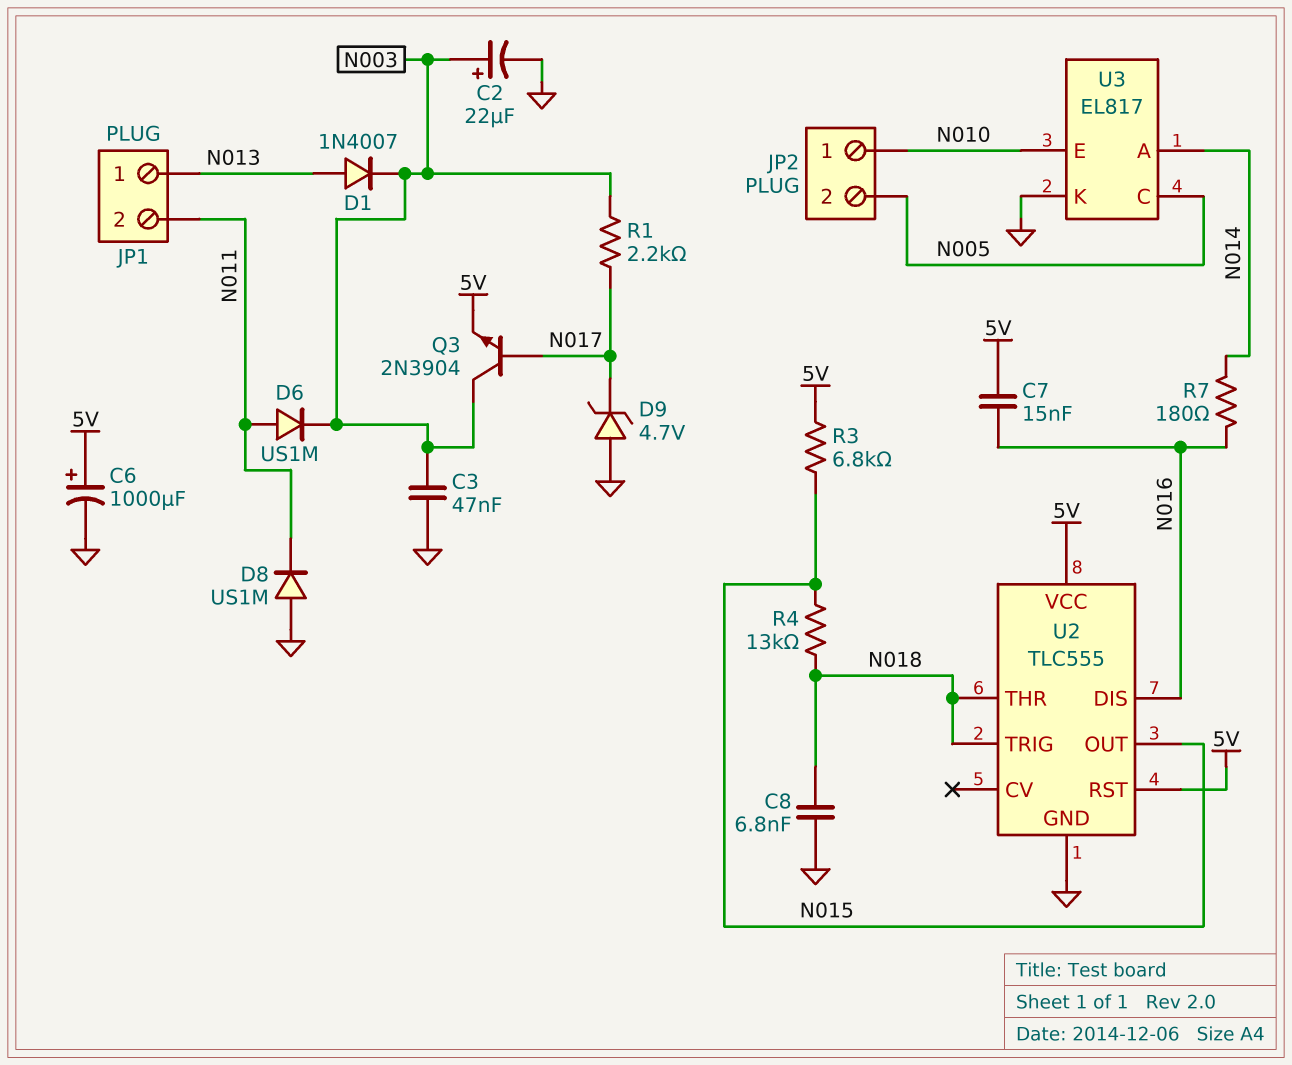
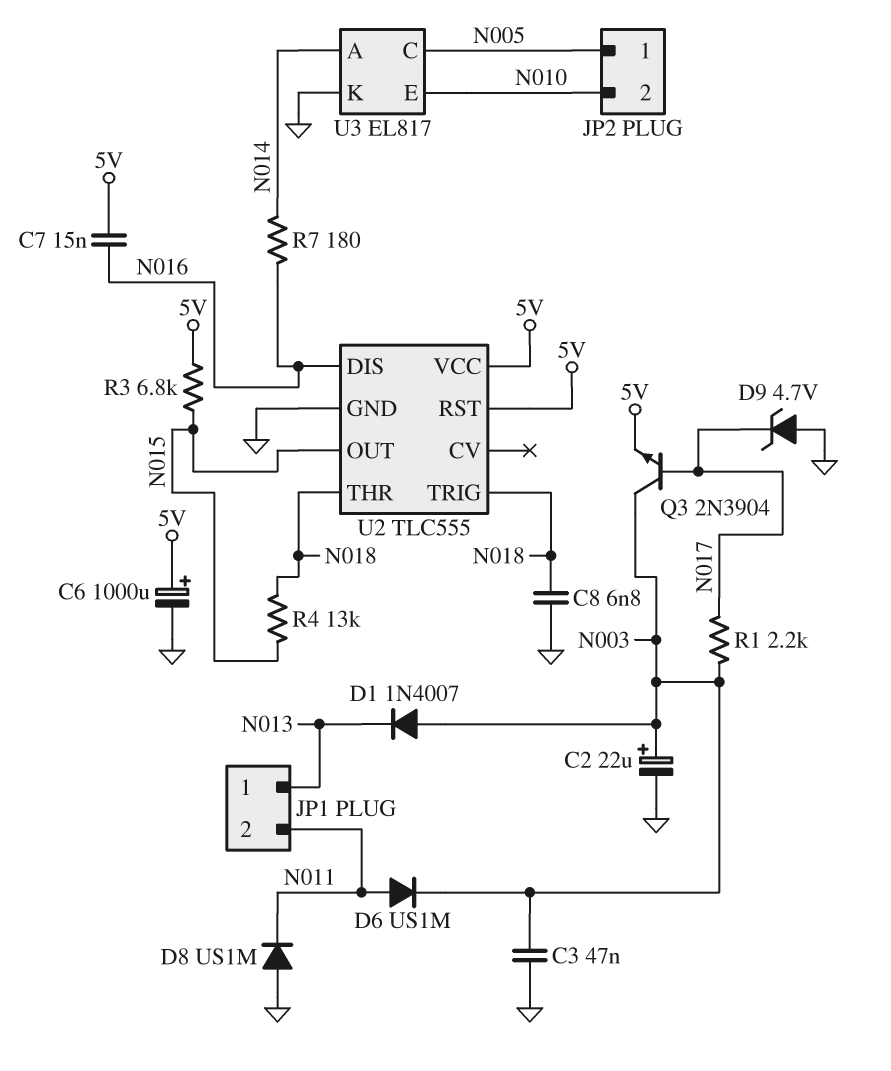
D1: diode 1N4007 (A N013, K N003) -> diode 1N4007 (A N003, K N013)
JP2 pin 1: N010 -> N005
JP2 pin 2: N005 -> N010

